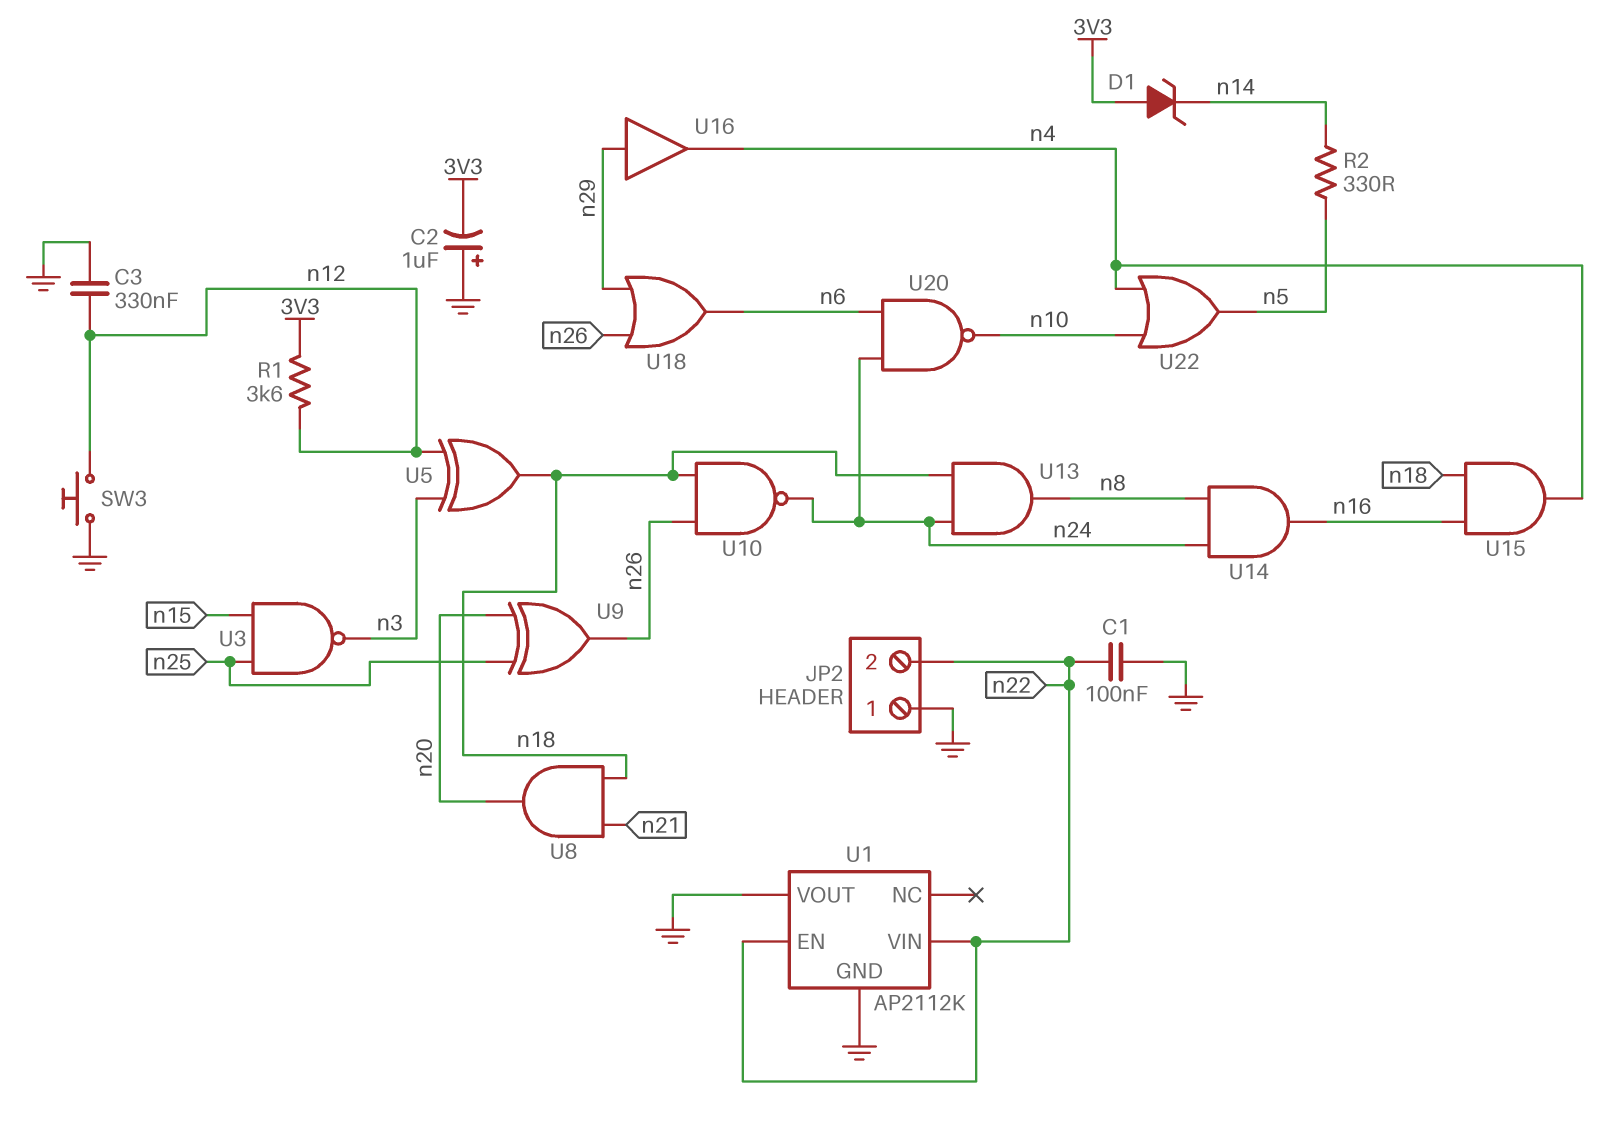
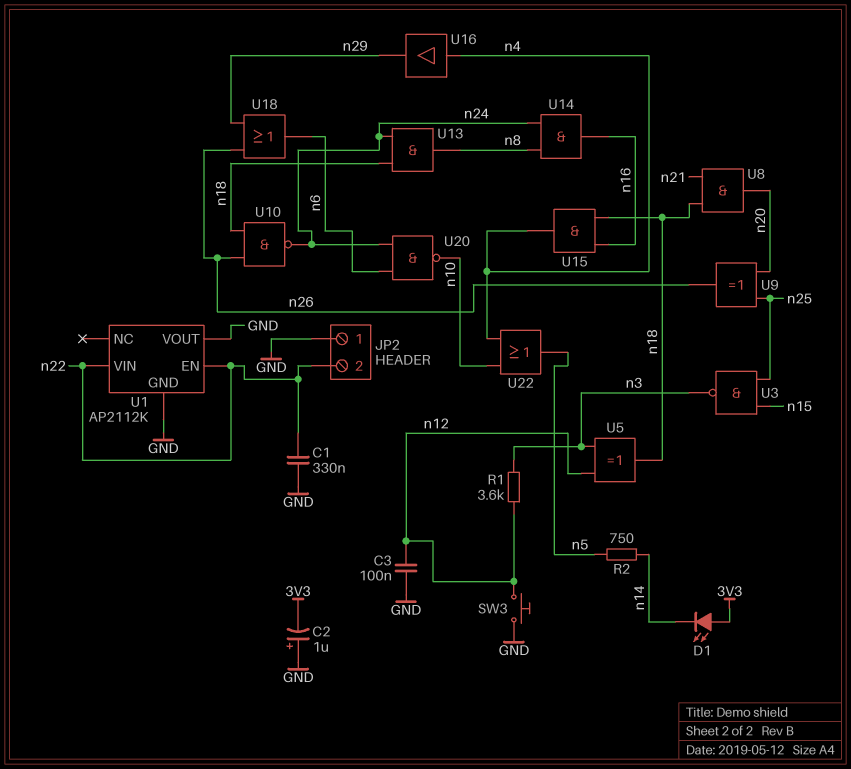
C1: 100nF (GND, n22) -> 330nF (GND, n22)
C3: 330nF (GND, n12) -> 100nF (GND, n12)
D1: zener (A 3V3, K n14) -> LED (A 3V3, K n14)
R1: 3.6k (3V3, n12) -> 3.6k (n3, n12)
R2: 330 (n5, n14) -> 750 (n5, n14)
U16: buffer (in n29, out n4) -> buffer (in n4, out n29)

